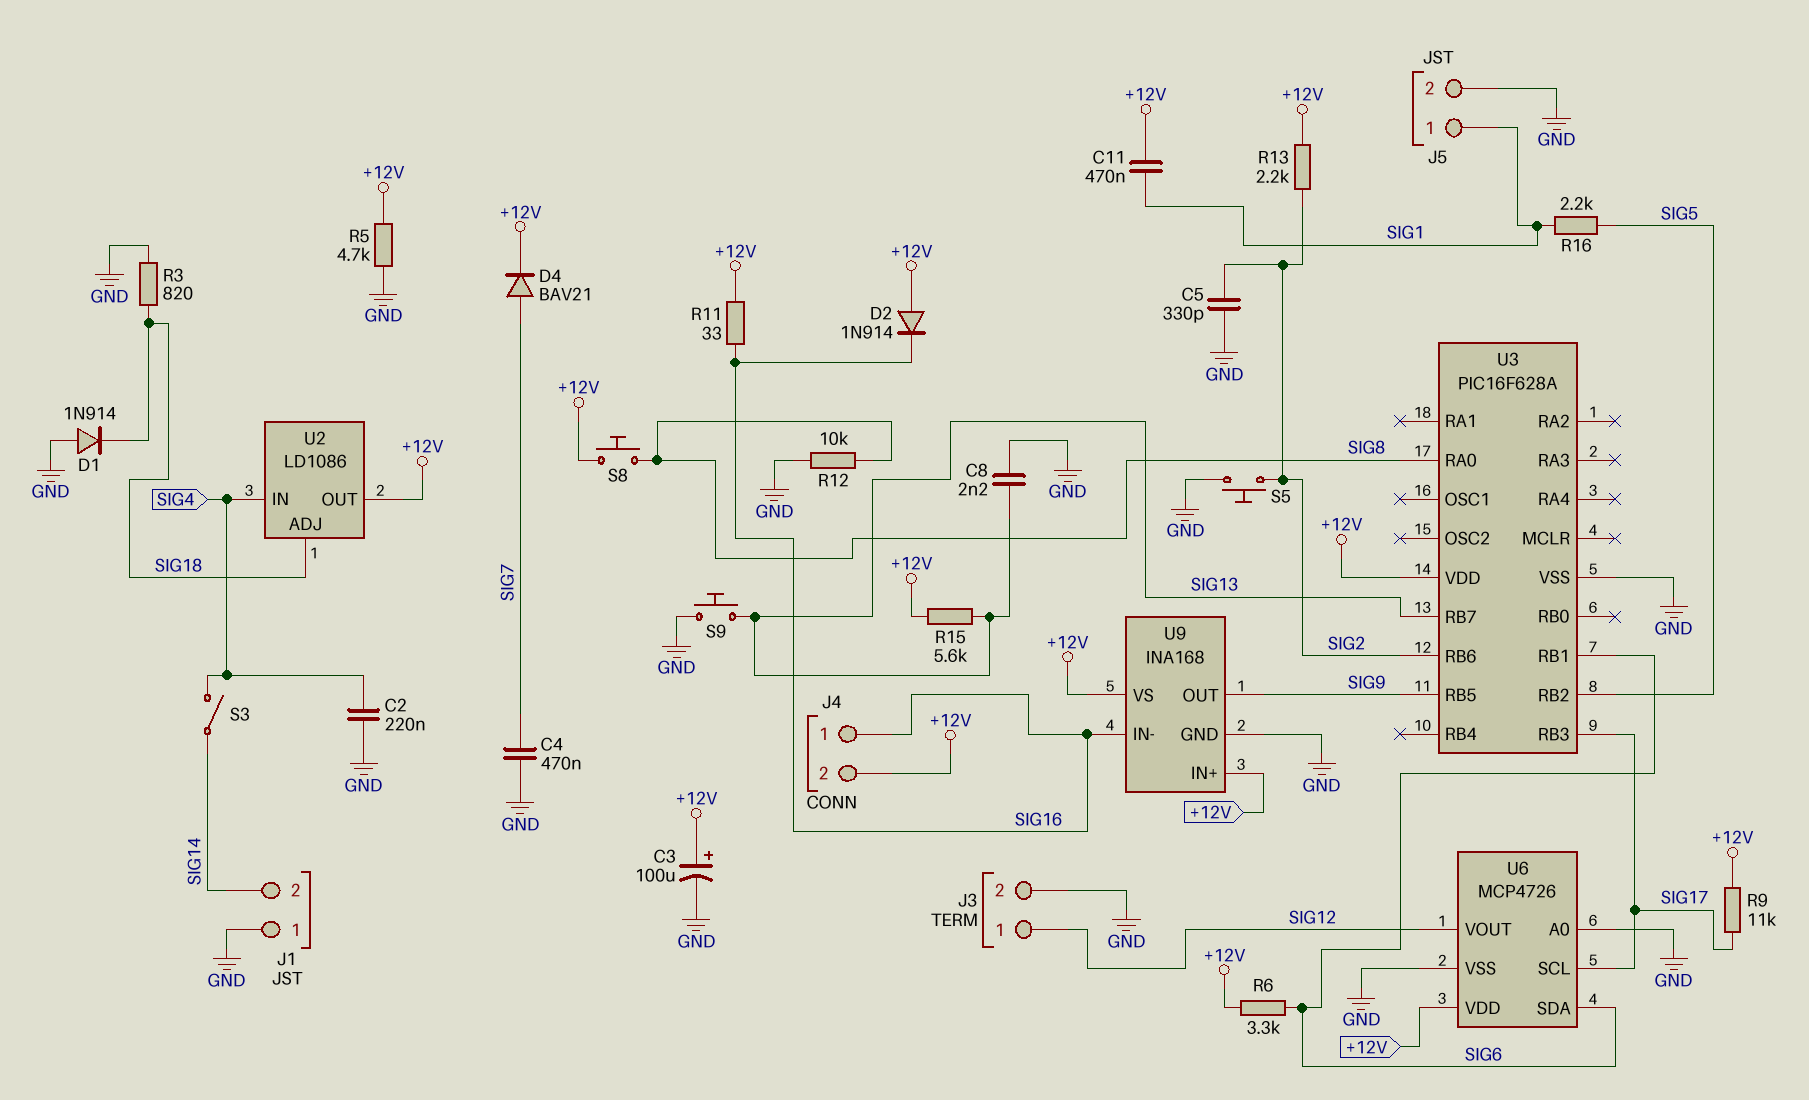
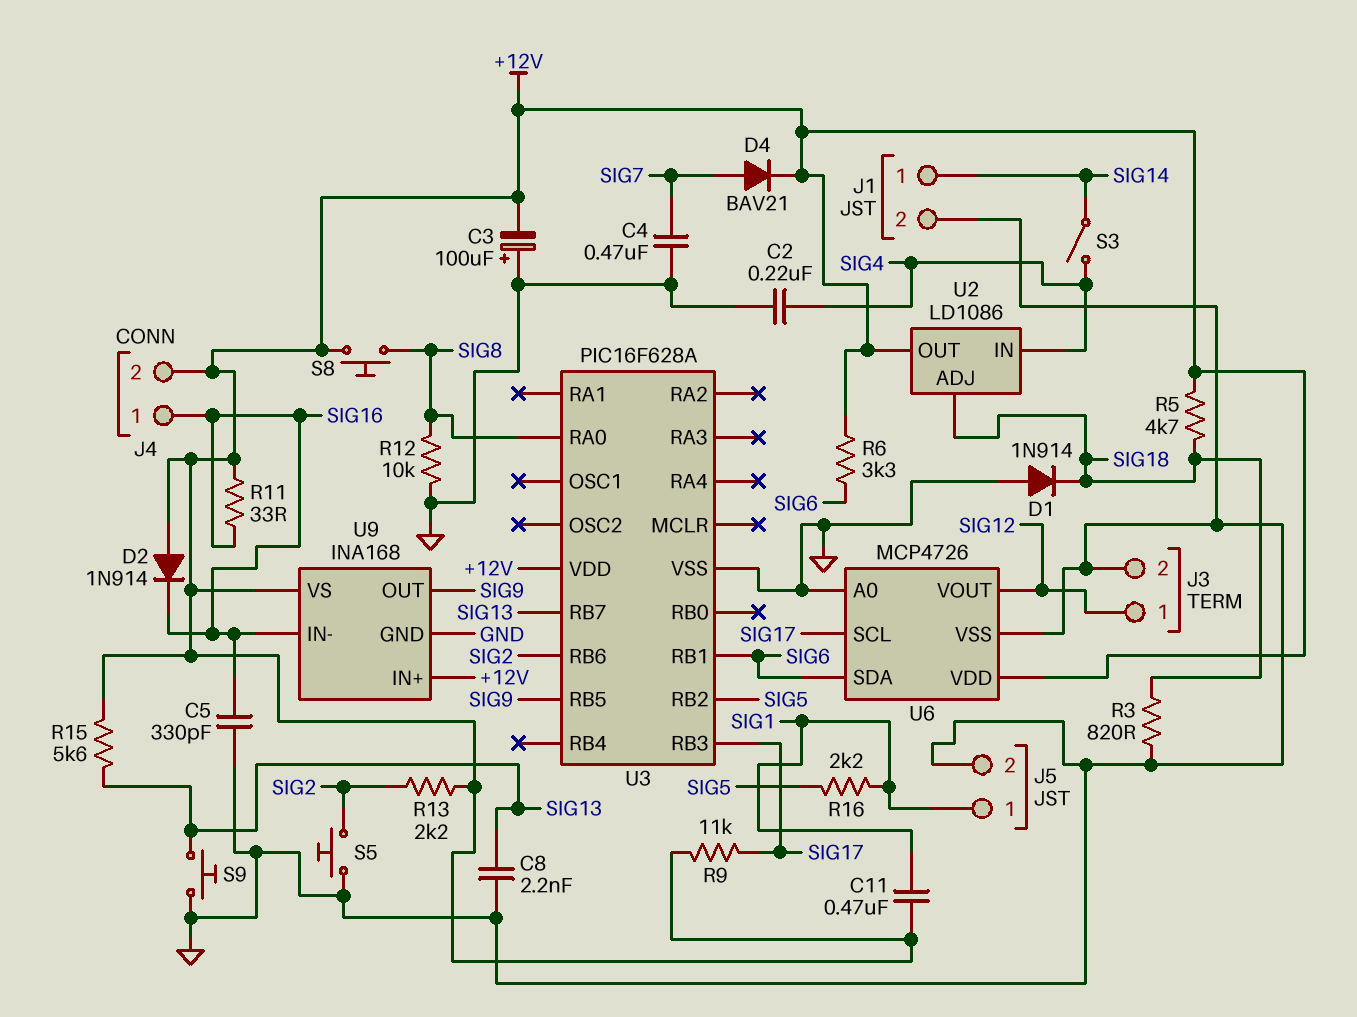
C3: 100uF (plus +12V, minus GND) -> 100uF (plus GND, minus +12V)
C5: 330pF (GND, SIG2) -> 330pF (GND, SIG16)
J1 pin 1: GND -> SIG14
J1 pin 2: SIG14 -> GND
R5: 4.7k (+12V, GND) -> 4.7k (+12V, SIG18)

